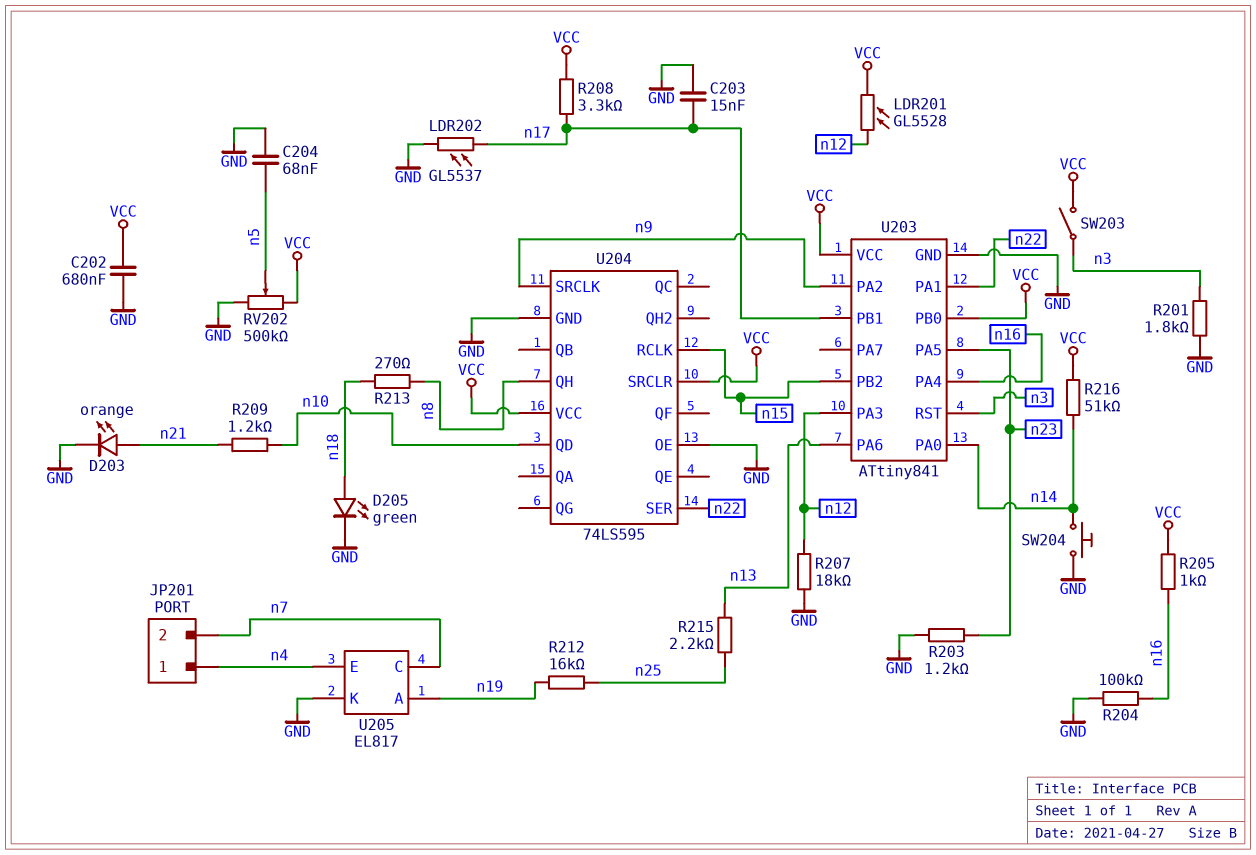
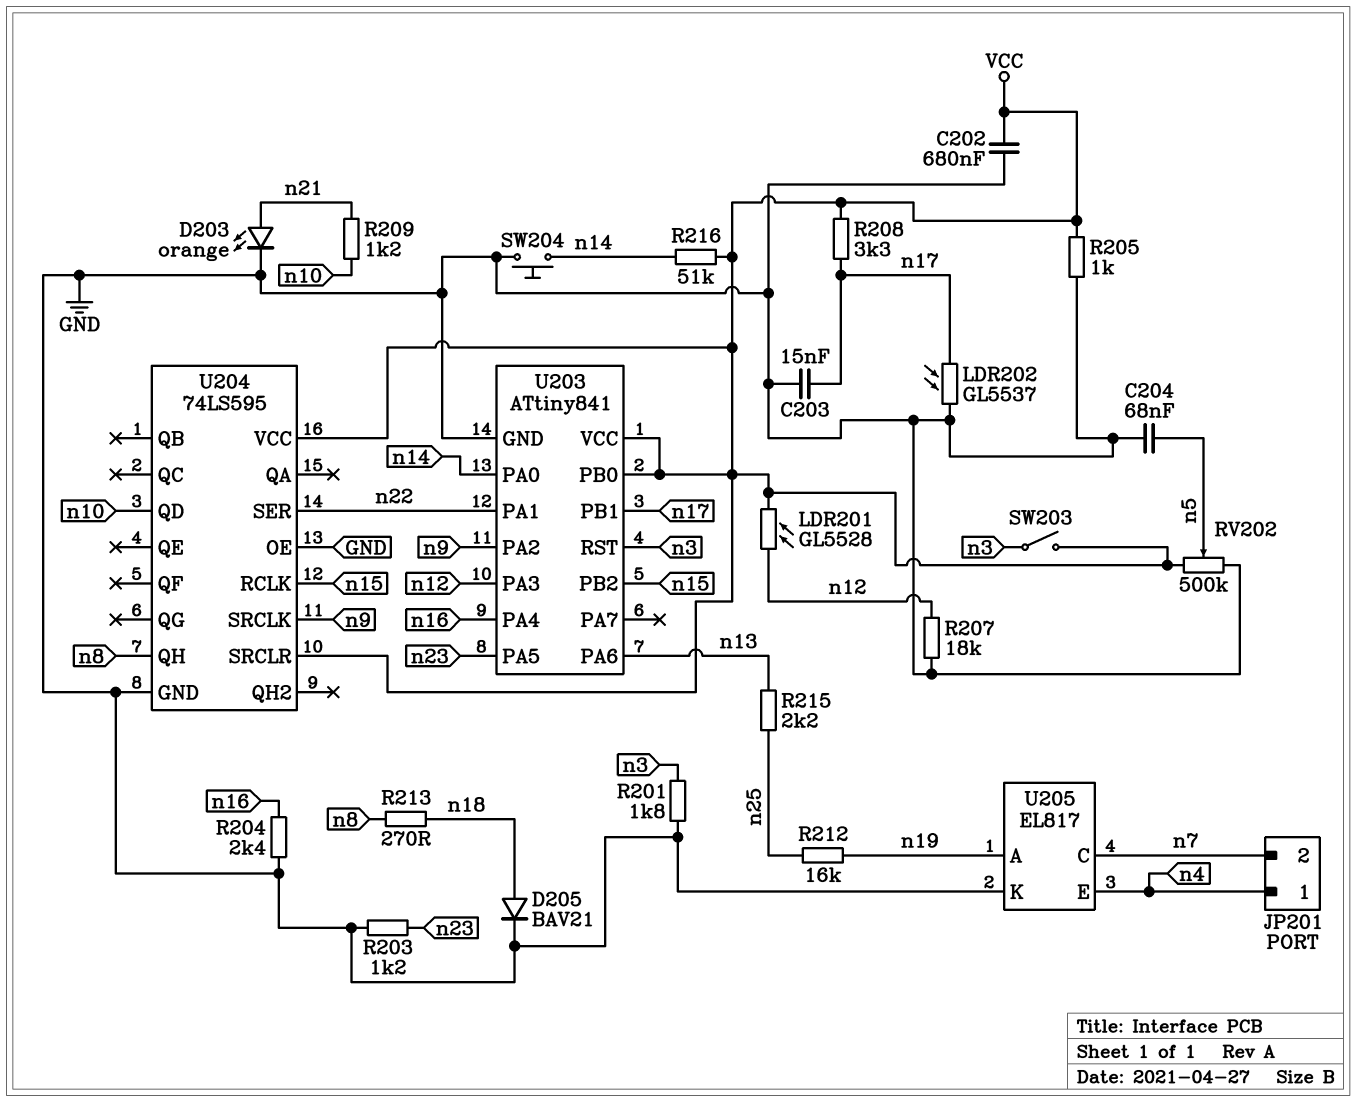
D205: LED green (A n18, K GND) -> diode BAV21 (A n18, K GND)
R204: 100k (GND, n16) -> 2.4k (GND, n16)
R205: 1k (VCC, n16) -> 1k (GND, VCC)

